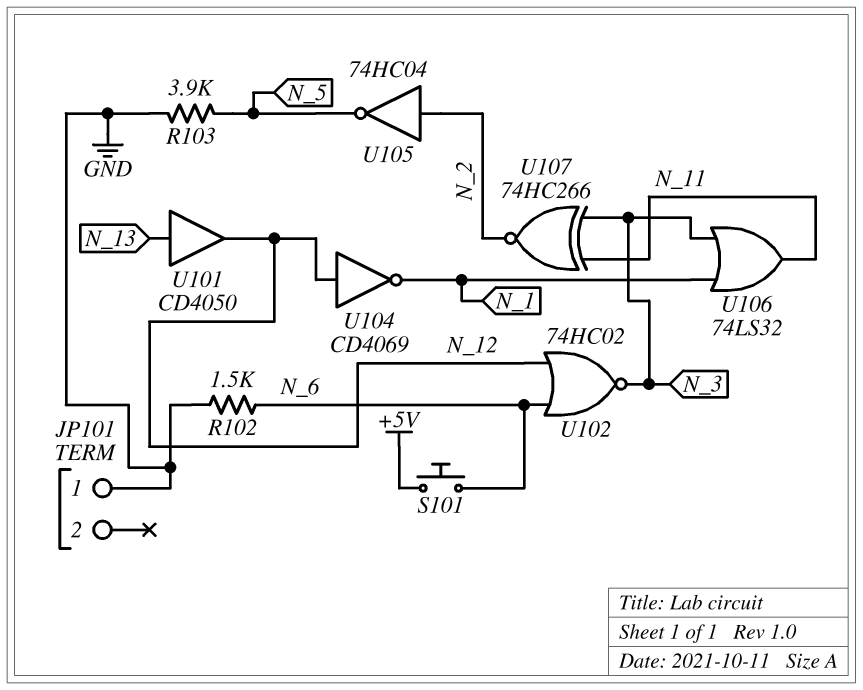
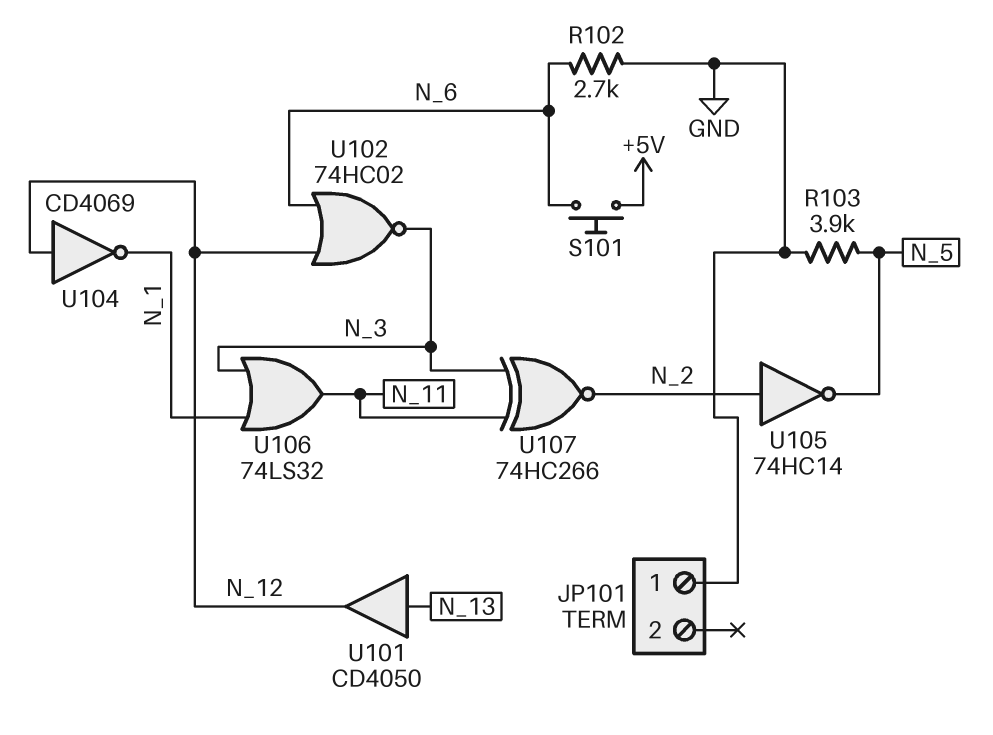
R102: 1.5k (GND, N_6) -> 2.7k (GND, N_6)
U105: NOT 74HC04 (in N_2, out N_5) -> NOT 74HC14 (in N_2, out N_5)

